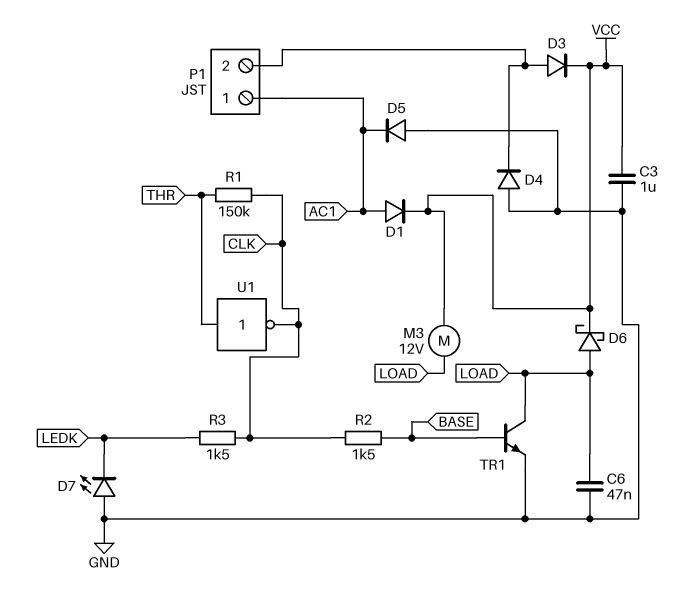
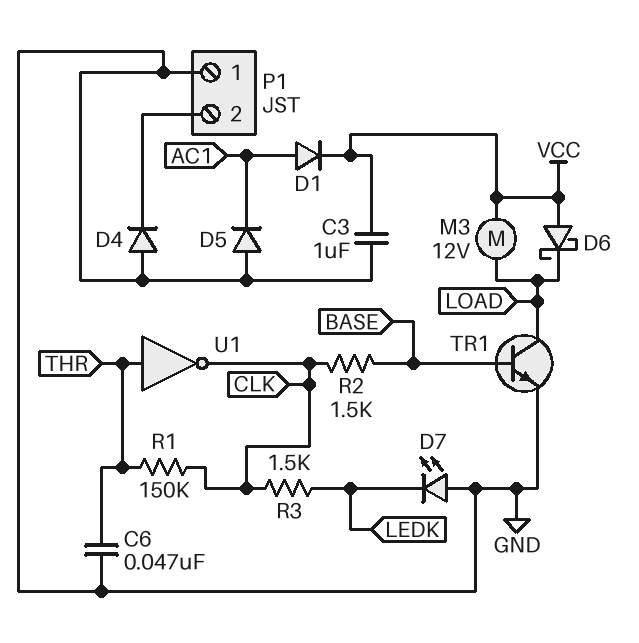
C6: 47nF (GND, LOAD) -> 47nF (GND, THR)
D3: diode (A P1/2, K VCC) -> none
D6: schottky (A LOAD, K VCC) -> schottky (A VCC, K LOAD)
P1 pin 1: AC1 -> GND

